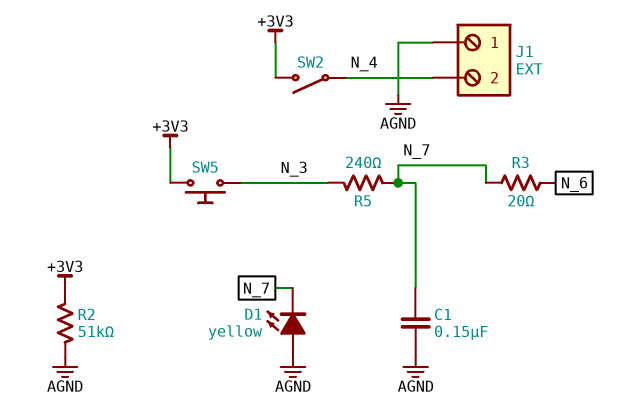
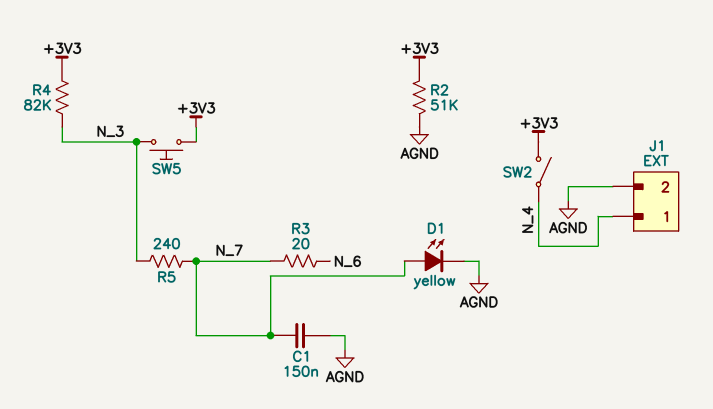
D1: LED yellow (A AGND, K N_7) -> LED yellow (A N_7, K AGND)
J1 pin 1: AGND -> N_4
J1 pin 2: N_4 -> AGND
R4: none -> 82k (+3V3, N_3)

